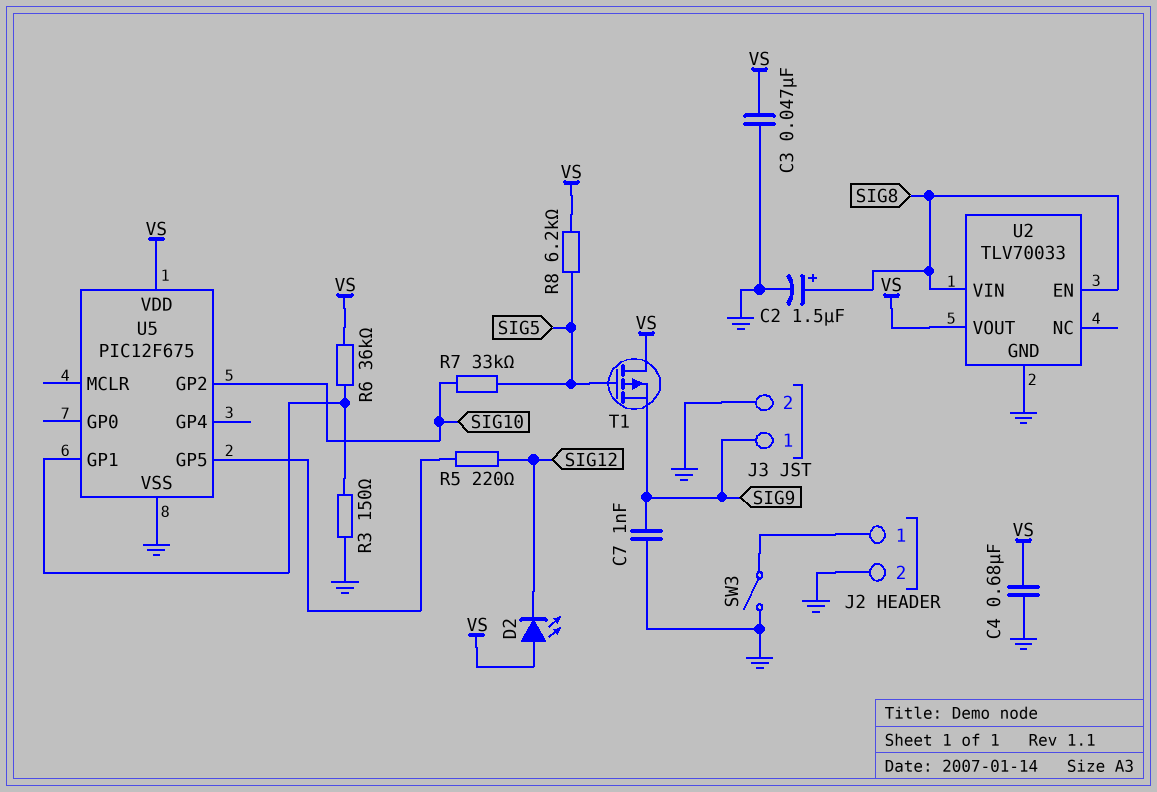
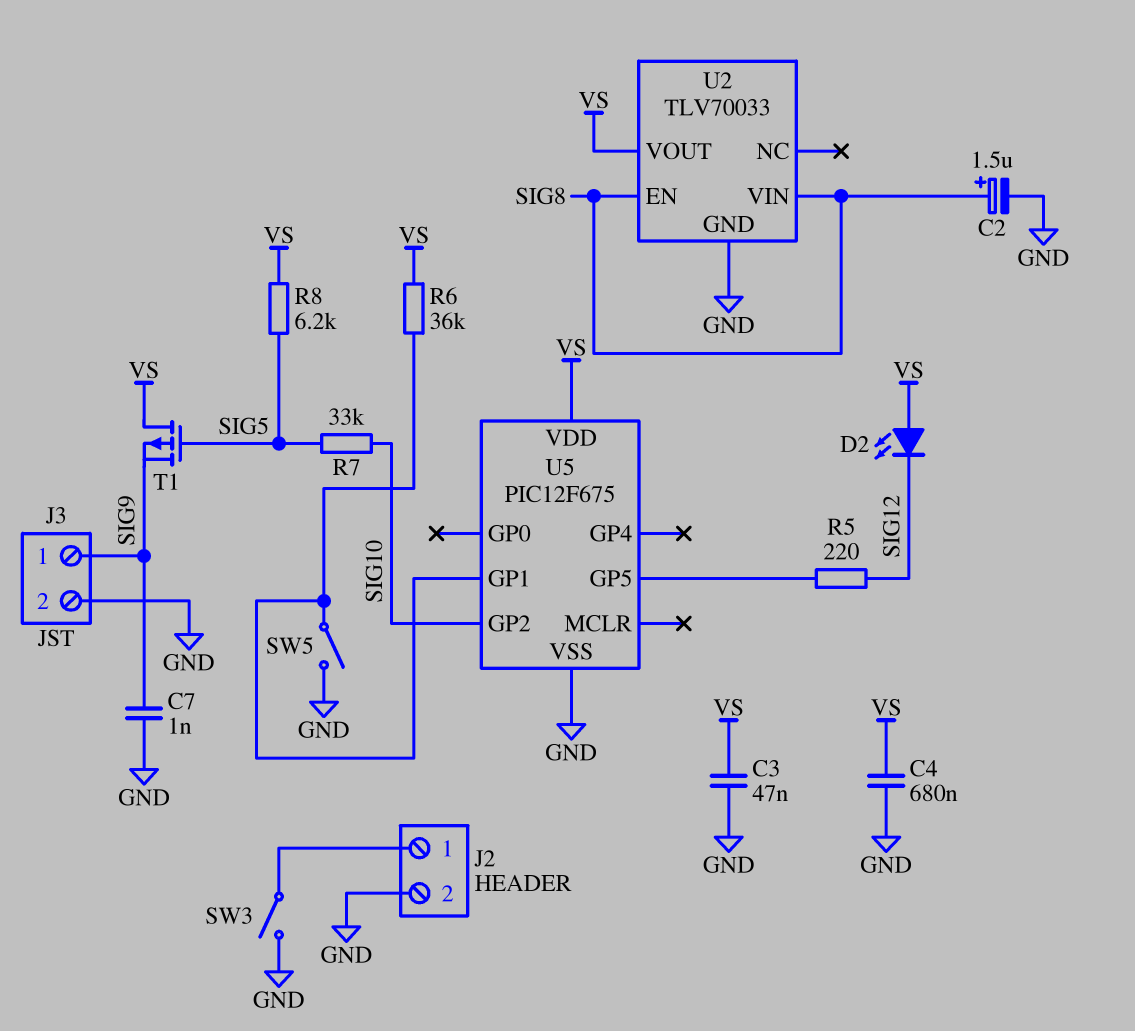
R3: 150 (GND, U5/GP1) -> none
SW5: none -> switch (GND, U5/GP1)

